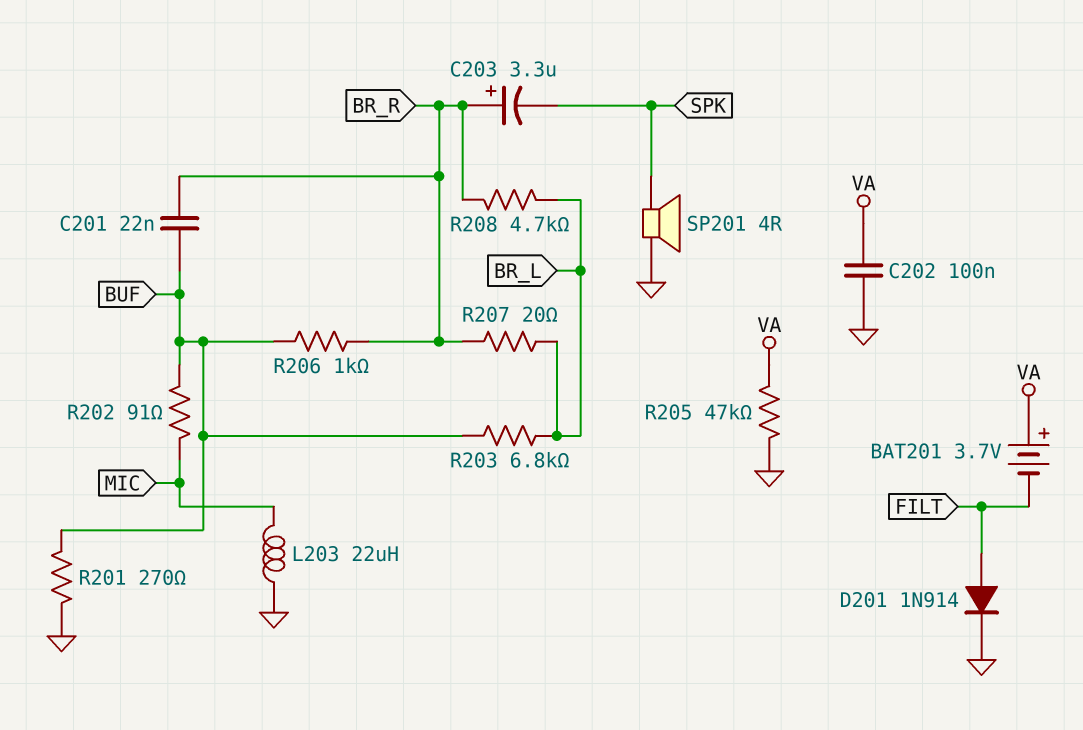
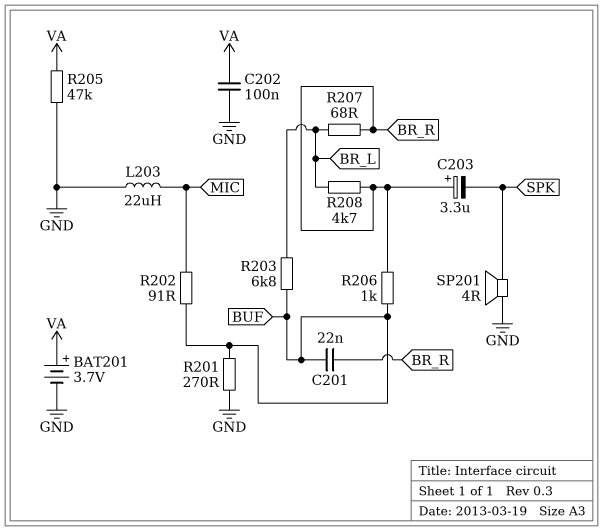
BAT201: 3.7V (plus VA, minus FILT) -> 3.7V (plus VA, minus GND)
D201: diode 1N914 (A FILT, K GND) -> none
R207: 20 (BR_L, BR_R) -> 68 (BR_L, BR_R)

